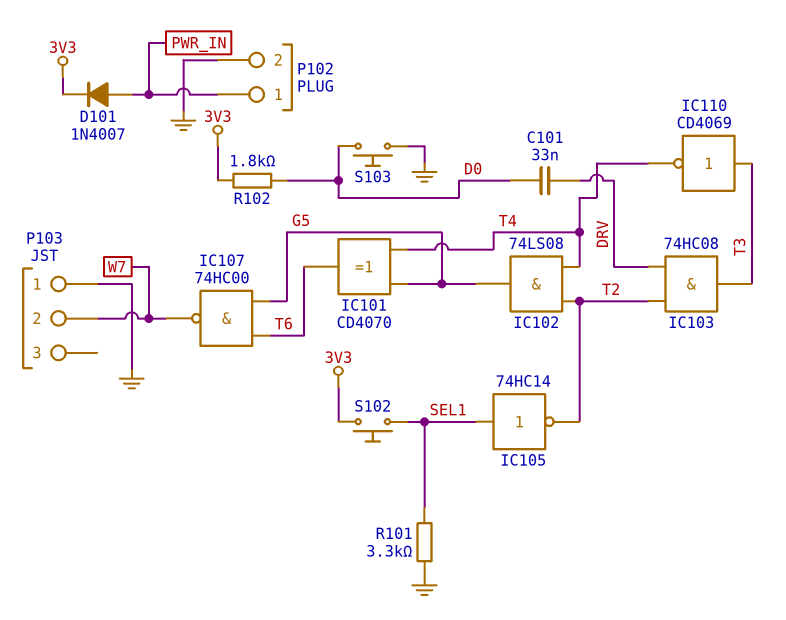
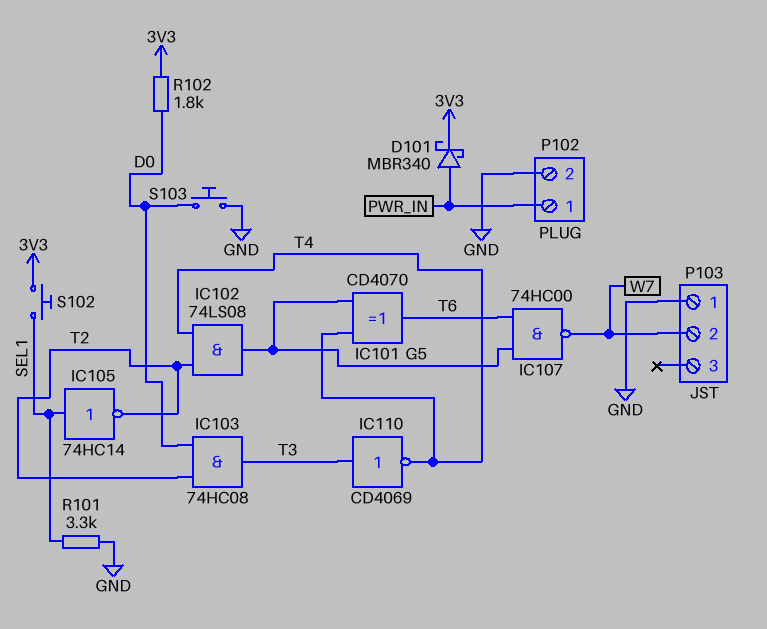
C101: 33nF (D0, DRV) -> none
D101: diode 1N4007 (A PWR_IN, K 3V3) -> schottky MBR340 (A PWR_IN, K 3V3)
IC103: AND 74HC08 (in DRV, in T2, out T3) -> AND 74HC08 (in D0, in T2, out T3)

